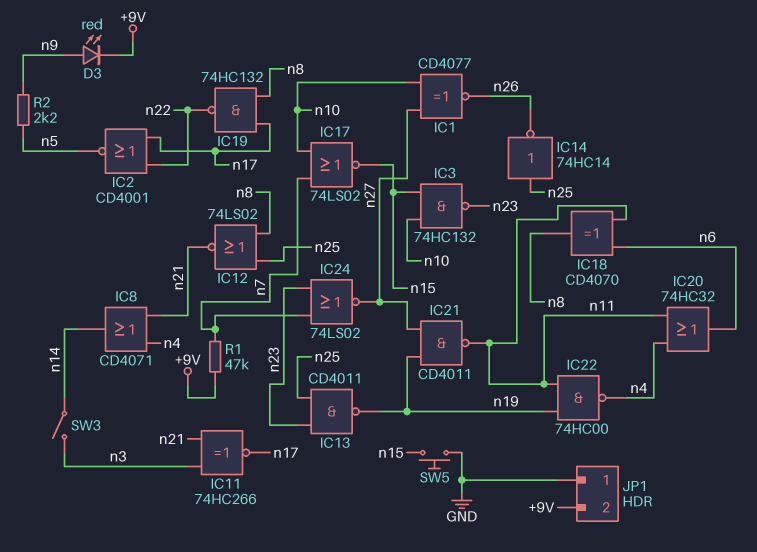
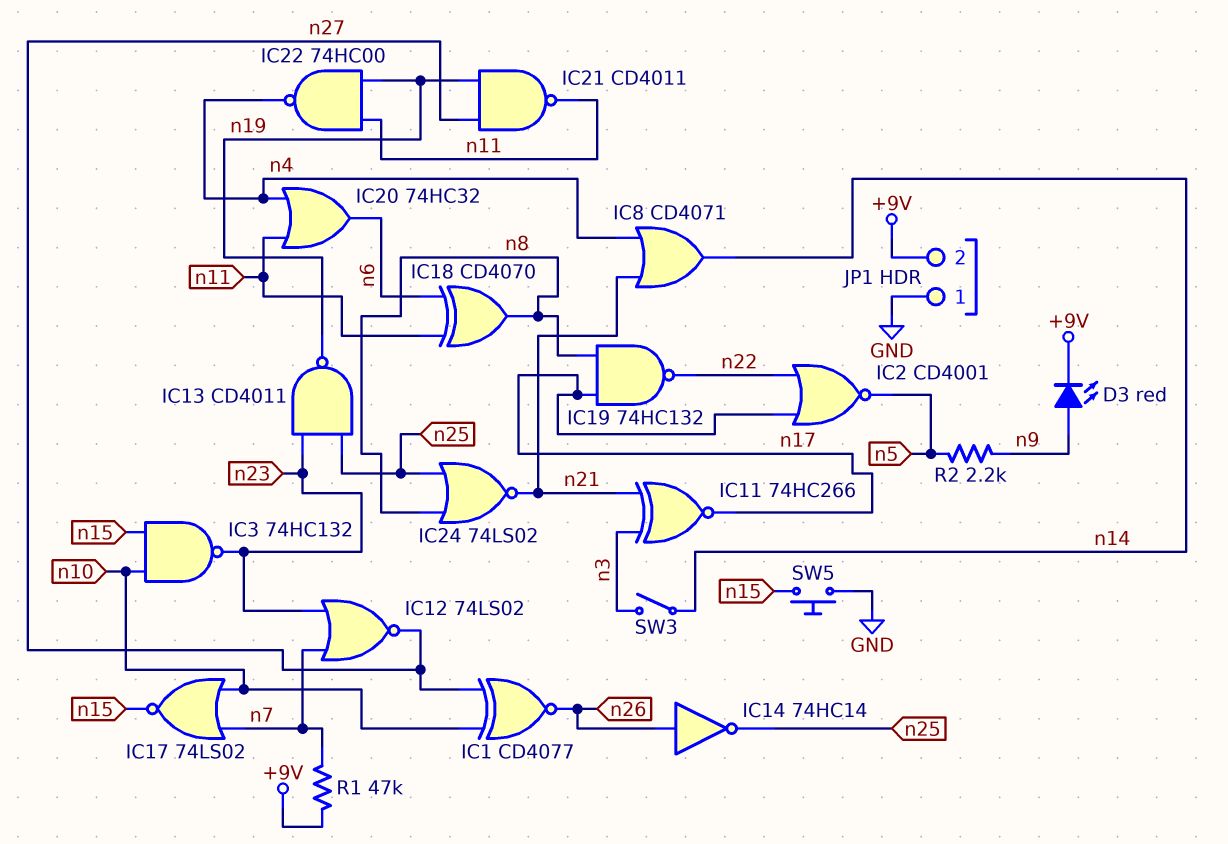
IC12: NOR 74LS02 (in n8, in n25, out n21) -> NOR 74LS02 (in n7, in n23, out n27)
IC14: NOT 74HC14 (in n25, out n26) -> NOT 74HC14 (in n26, out n25)
IC24: NOR 74LS02 (in n7, in n23, out n27) -> NOR 74LS02 (in n8, in n25, out n21)

